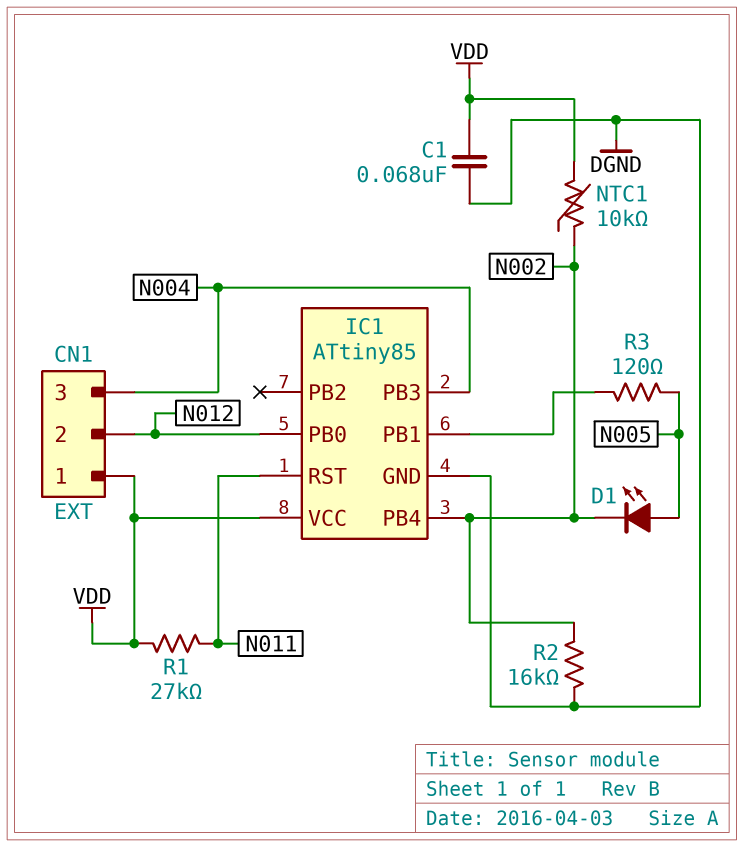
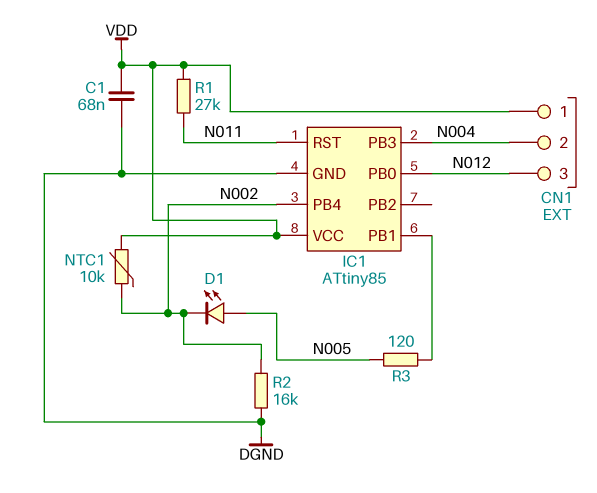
CN1 pin 2: N012 -> N004
CN1 pin 3: N004 -> N012

